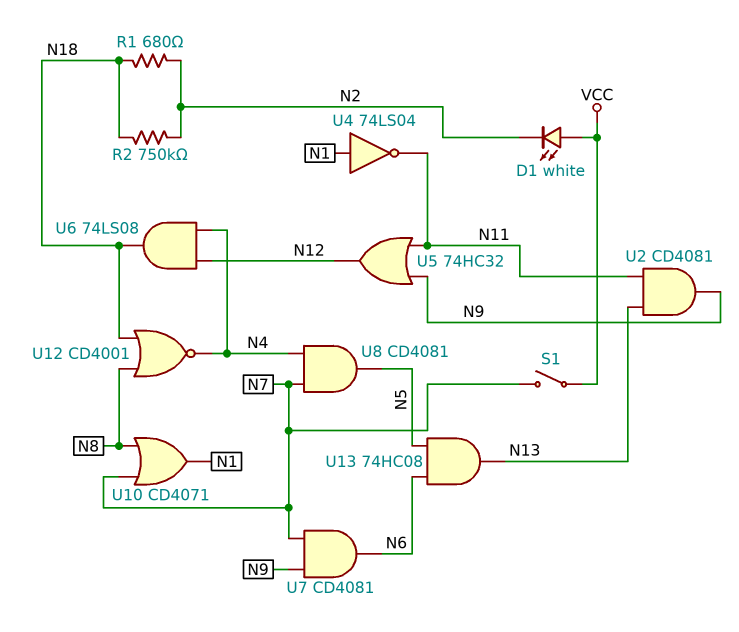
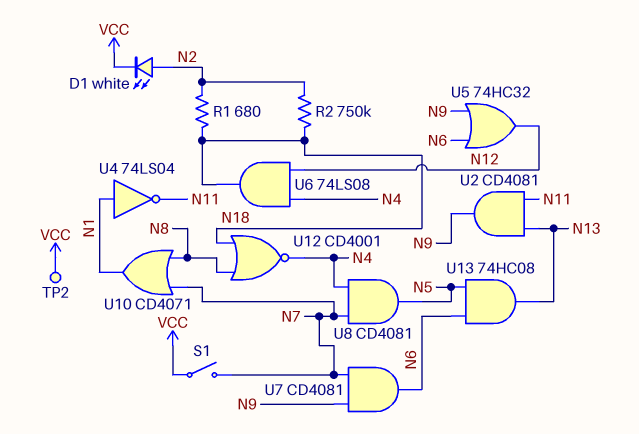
D1: LED white (A VCC, K N2) -> LED white (A N2, K VCC)
TP2: none -> test point (VCC)
U5: OR 74HC32 (in N9, in N11, out N12) -> OR 74HC32 (in N6, in N9, out N12)

